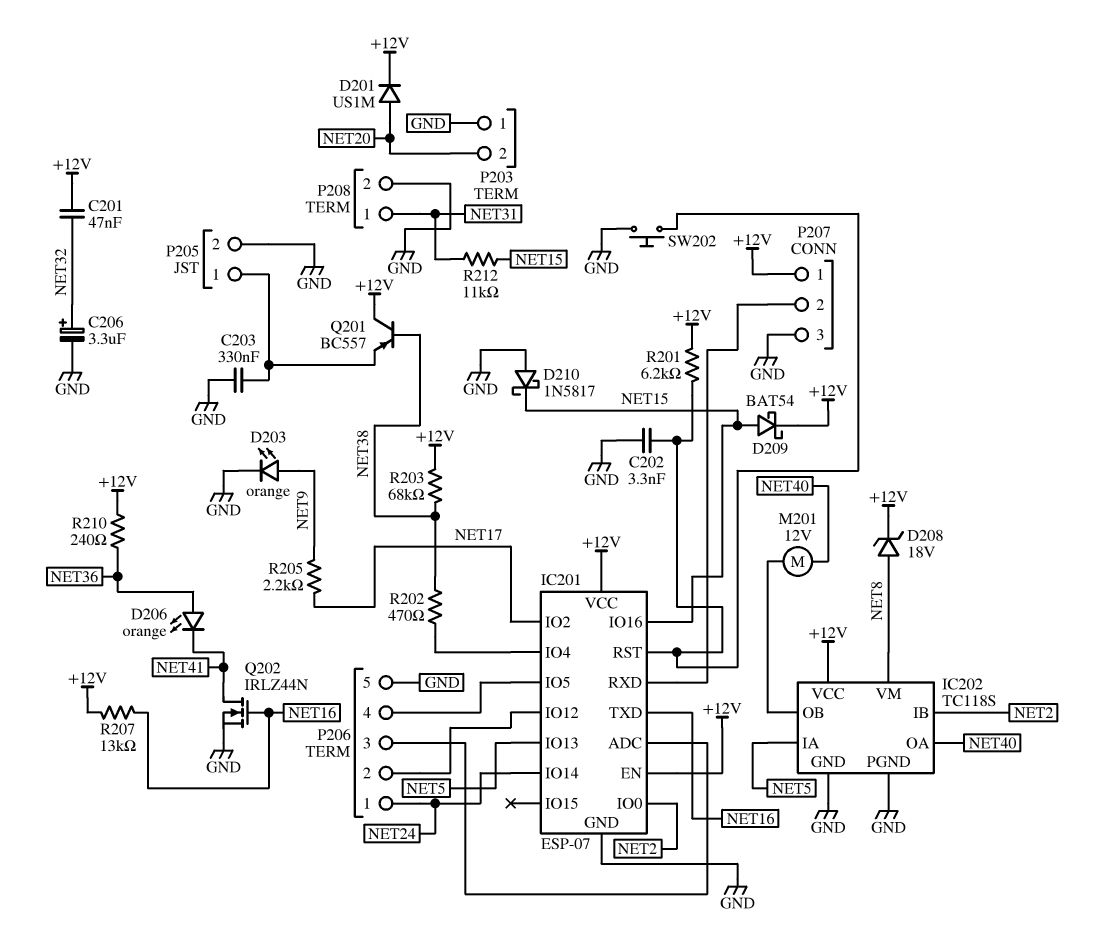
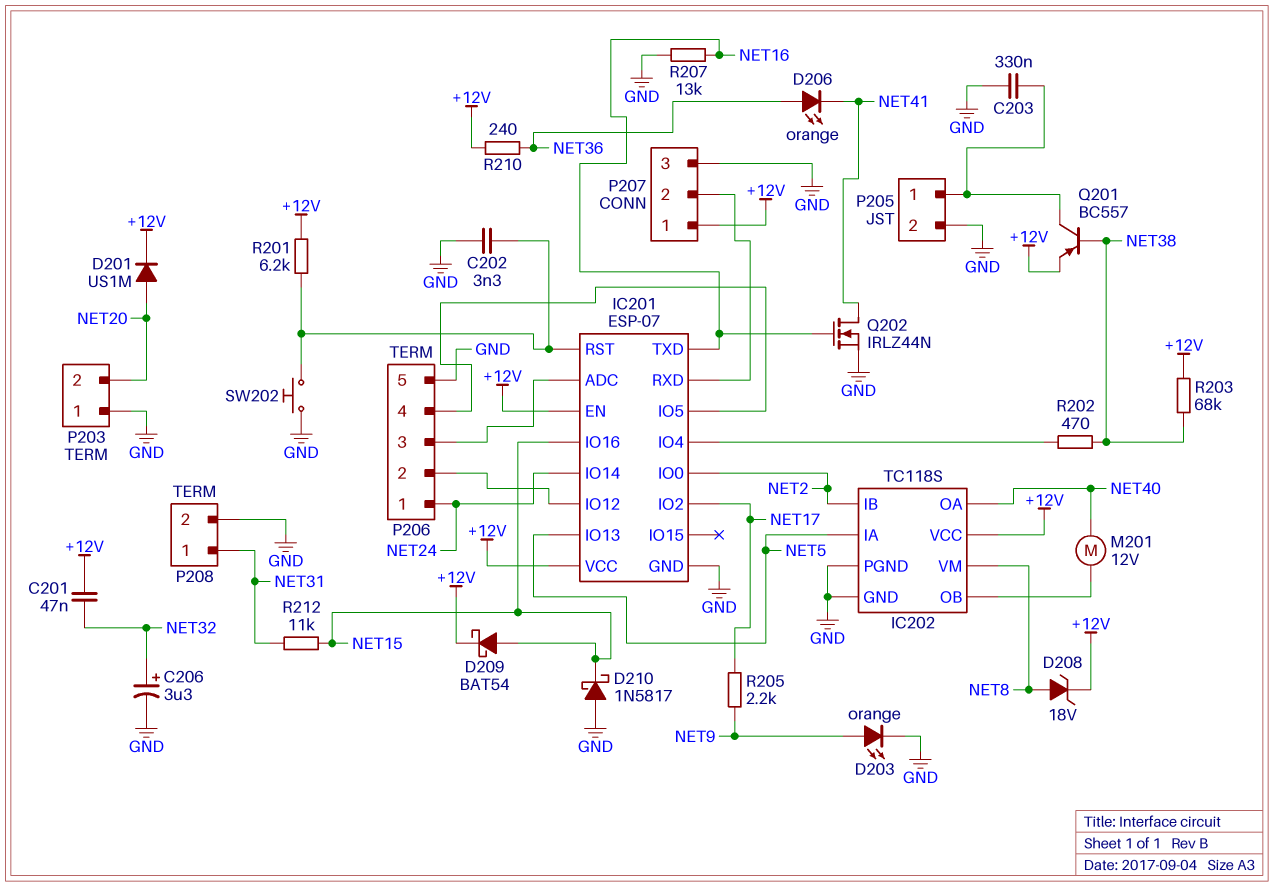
Q201: PNP BC557 (B NET38, C +12V, E P205/1) -> PNP BC557 (B NET38, C P205/1, E +12V)
R207: 13k (+12V, NET16) -> 13k (GND, NET16)

